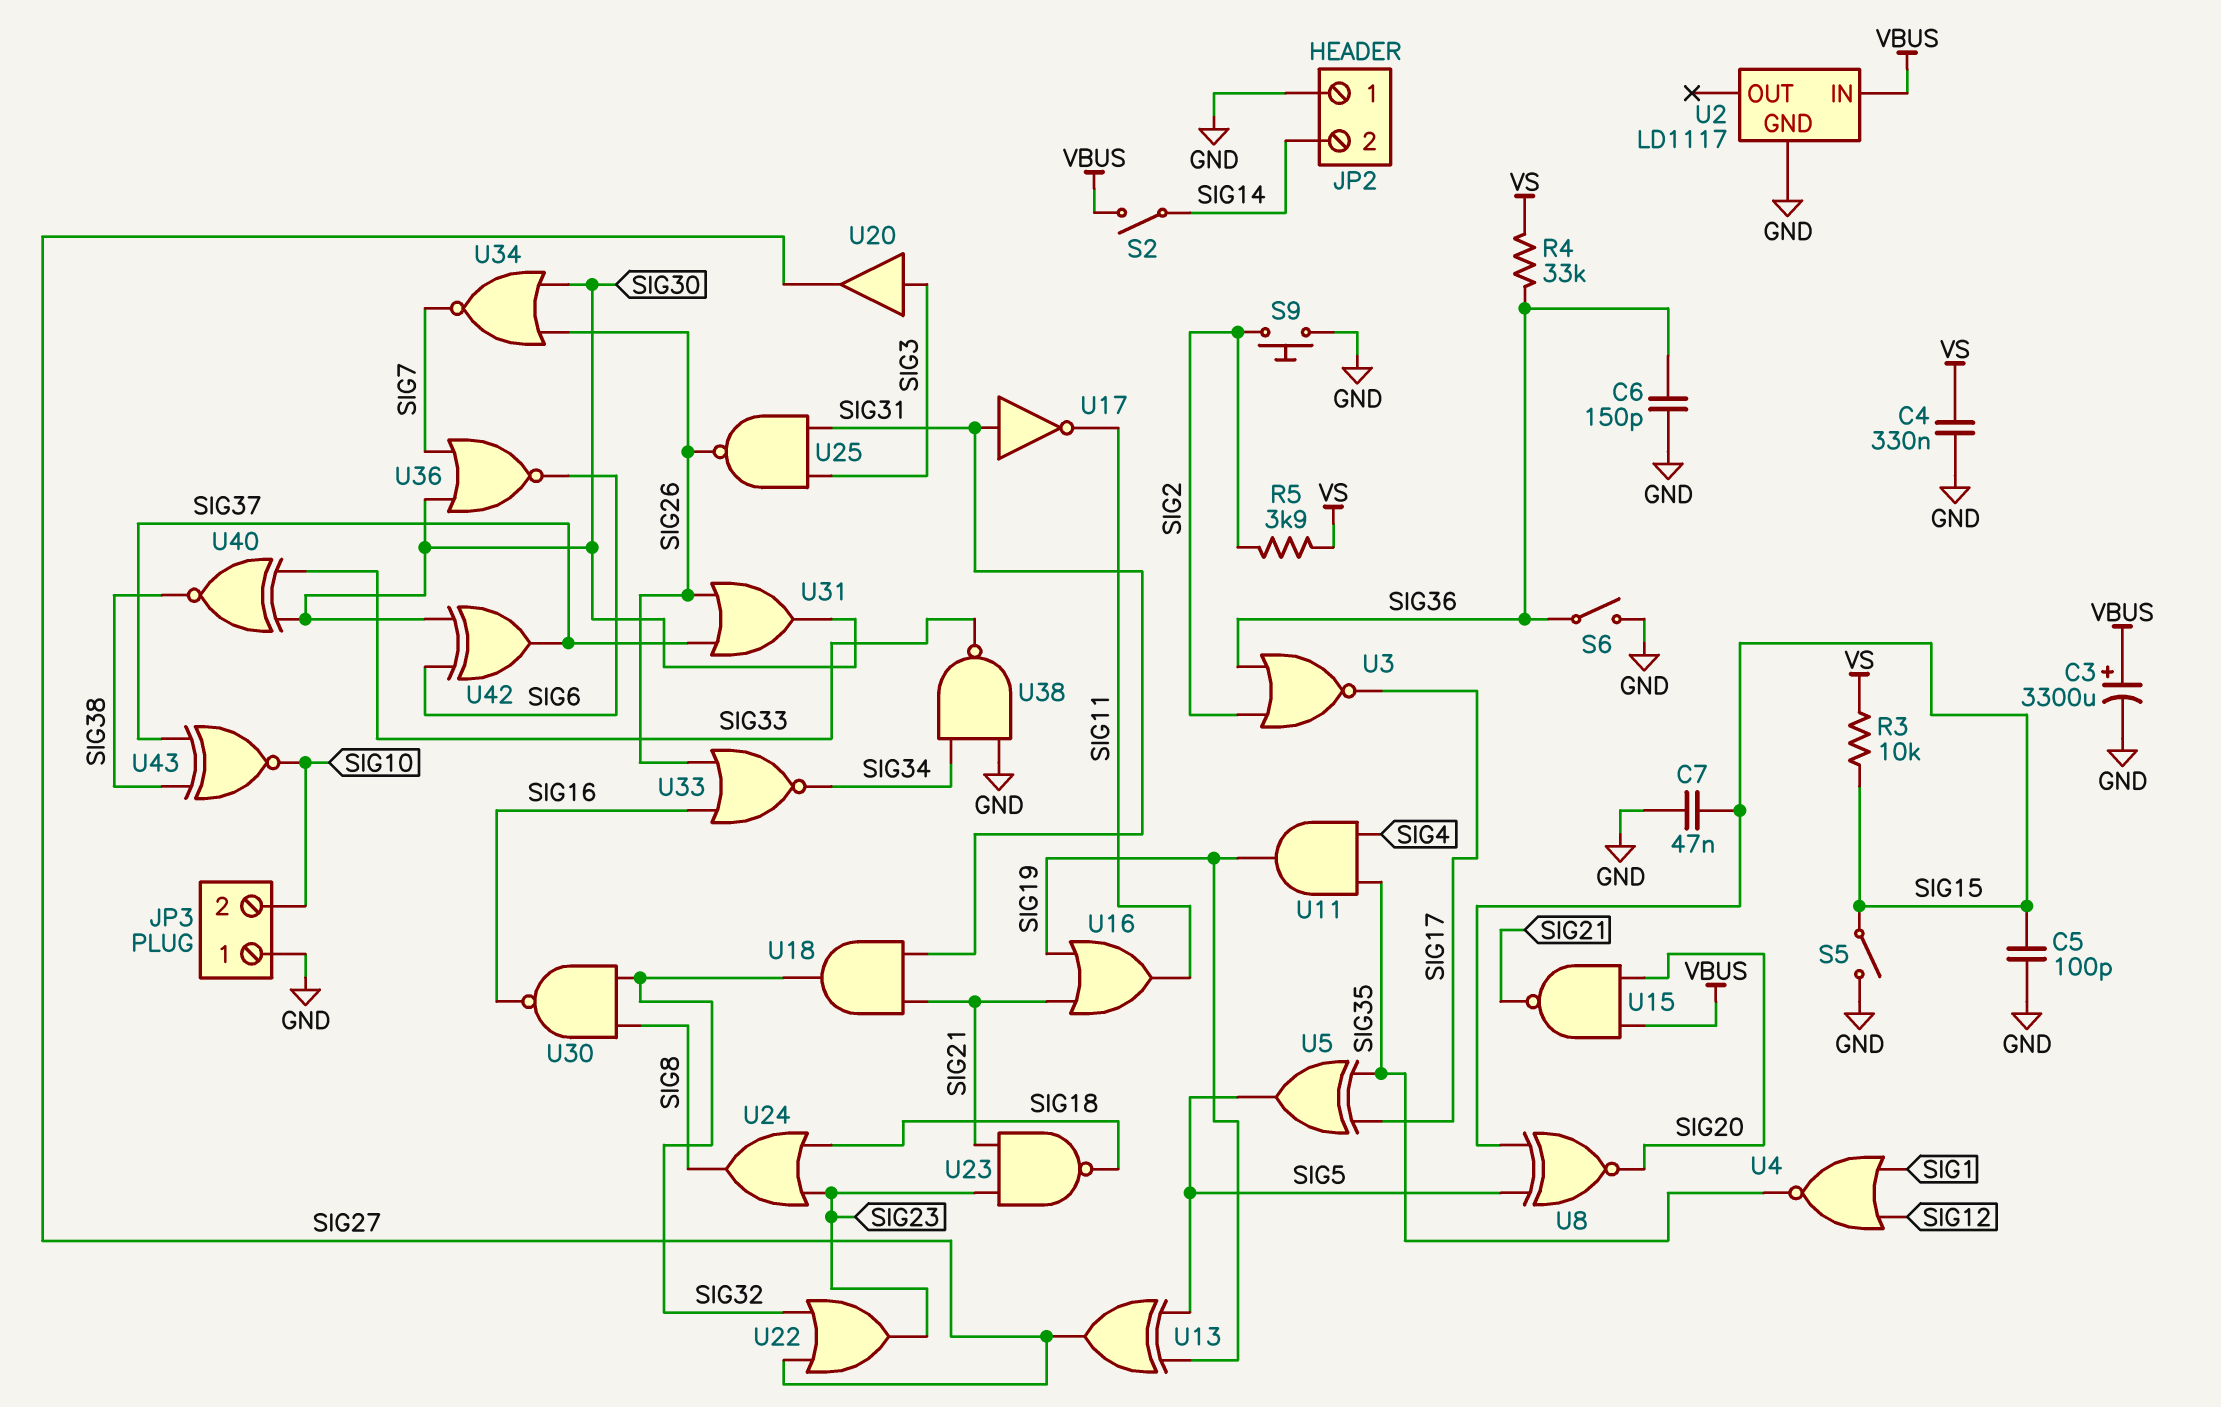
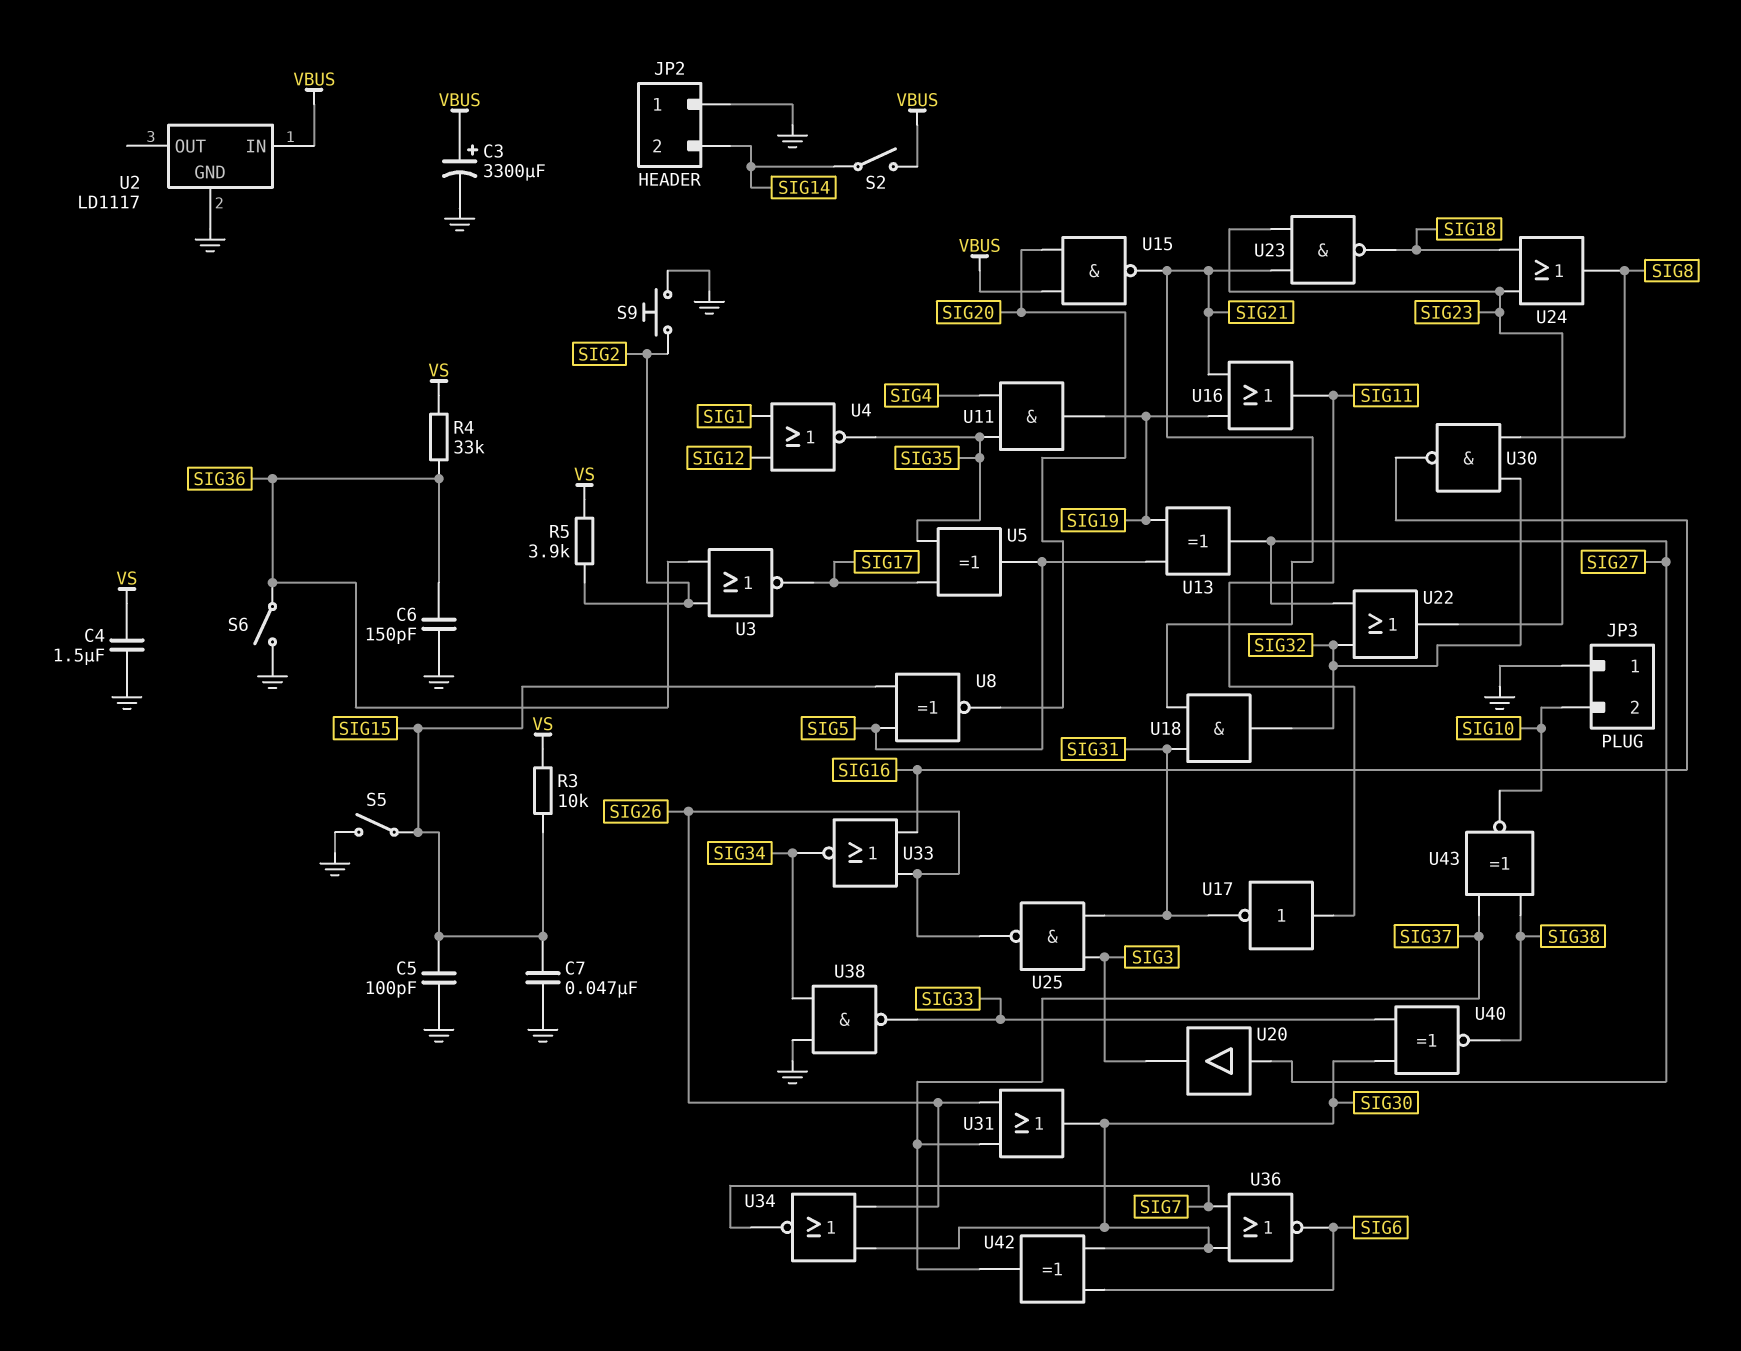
C4: 330nF (GND, VS) -> 1.5uF (GND, VS)
U17: NOT (in SIG31, out SIG11) -> NOT (in SIG11, out SIG31)
U20: buffer (in SIG3, out SIG27) -> buffer (in SIG27, out SIG3)

